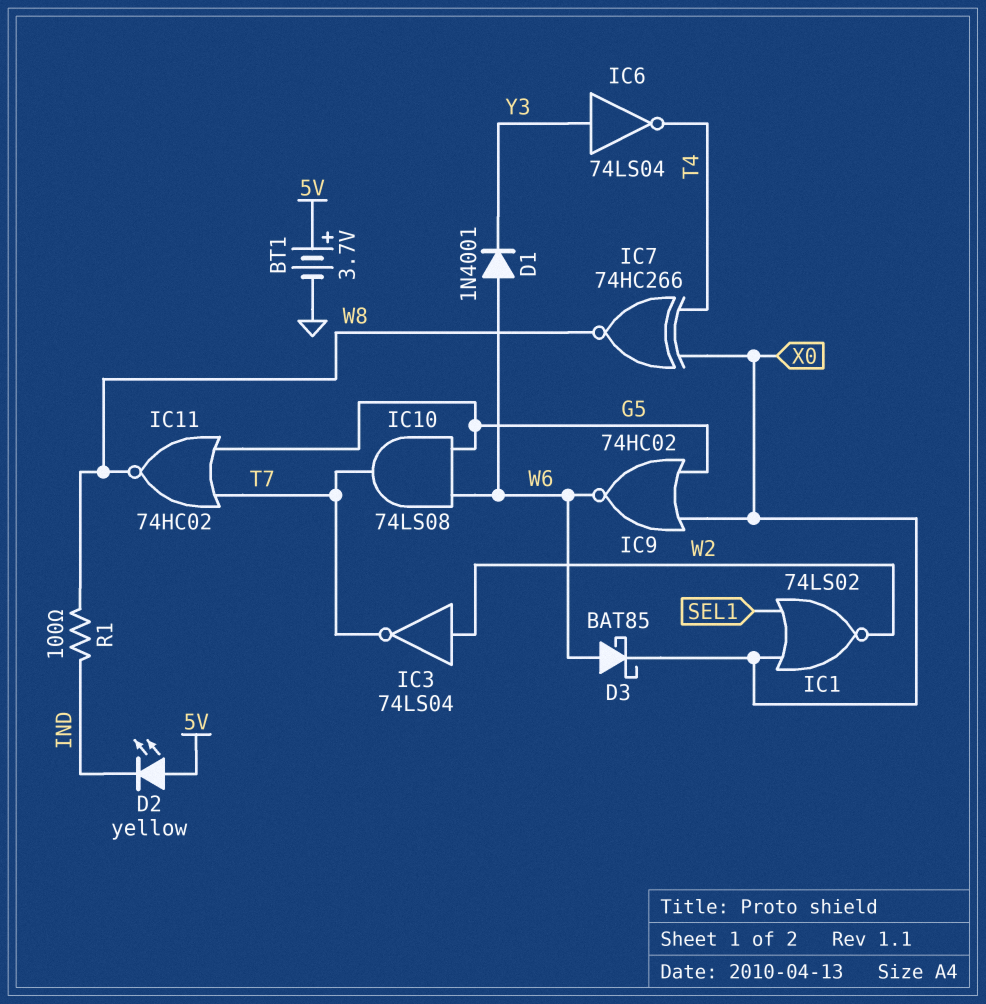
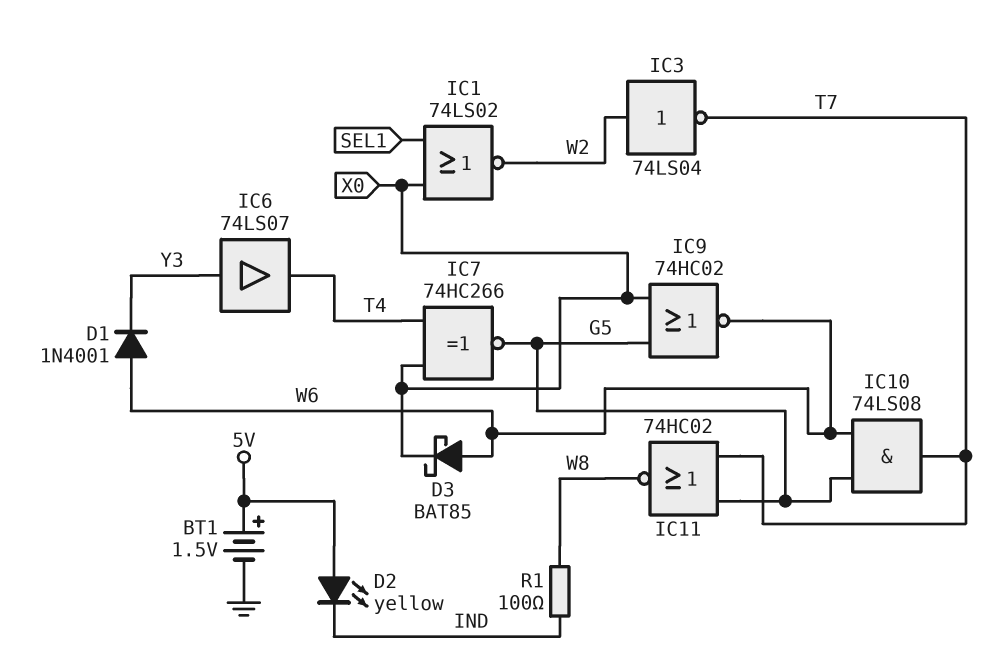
BT1: 3.7V (plus 5V, minus GND) -> 1.5V (plus 5V, minus GND)
IC6: NOT 74LS04 (in Y3, out T4) -> buffer 74LS07 (in Y3, out T4)
IC7: XNOR 74HC266 (in T4, in X0, out W8) -> XNOR 74HC266 (in T4, in X0, out G5)

